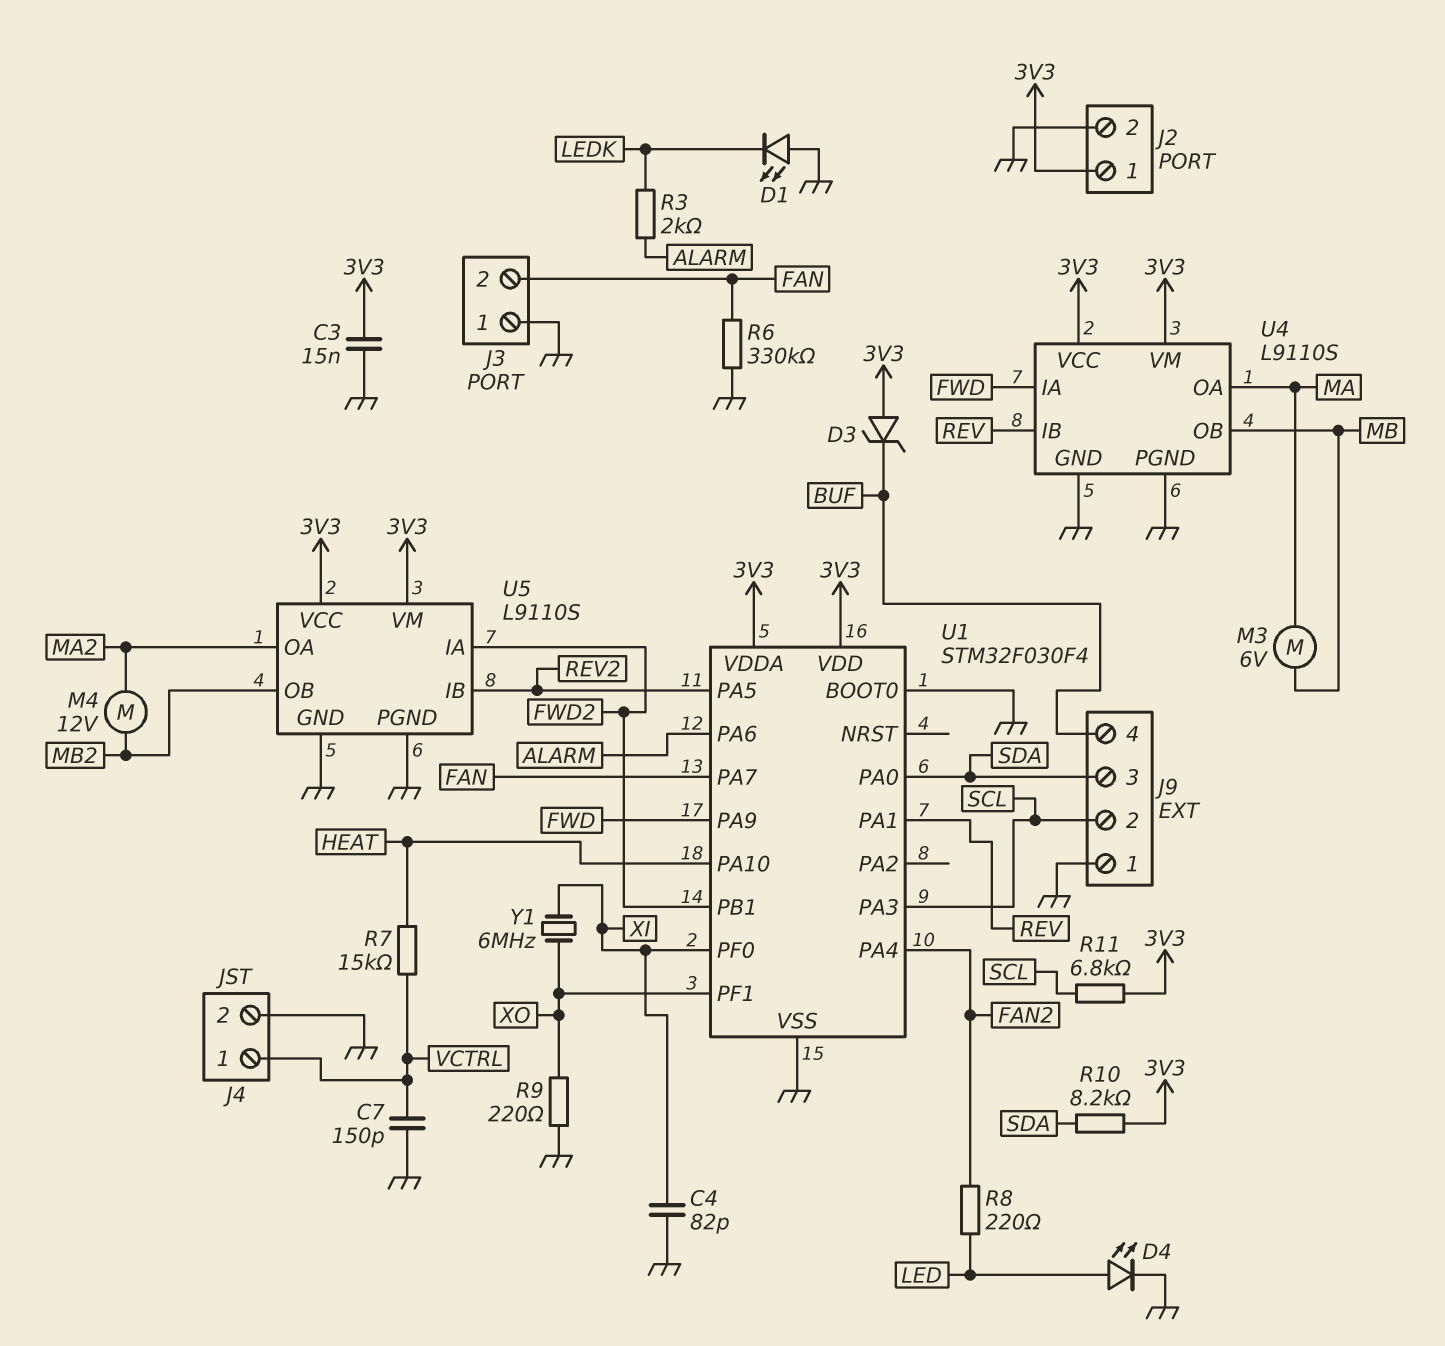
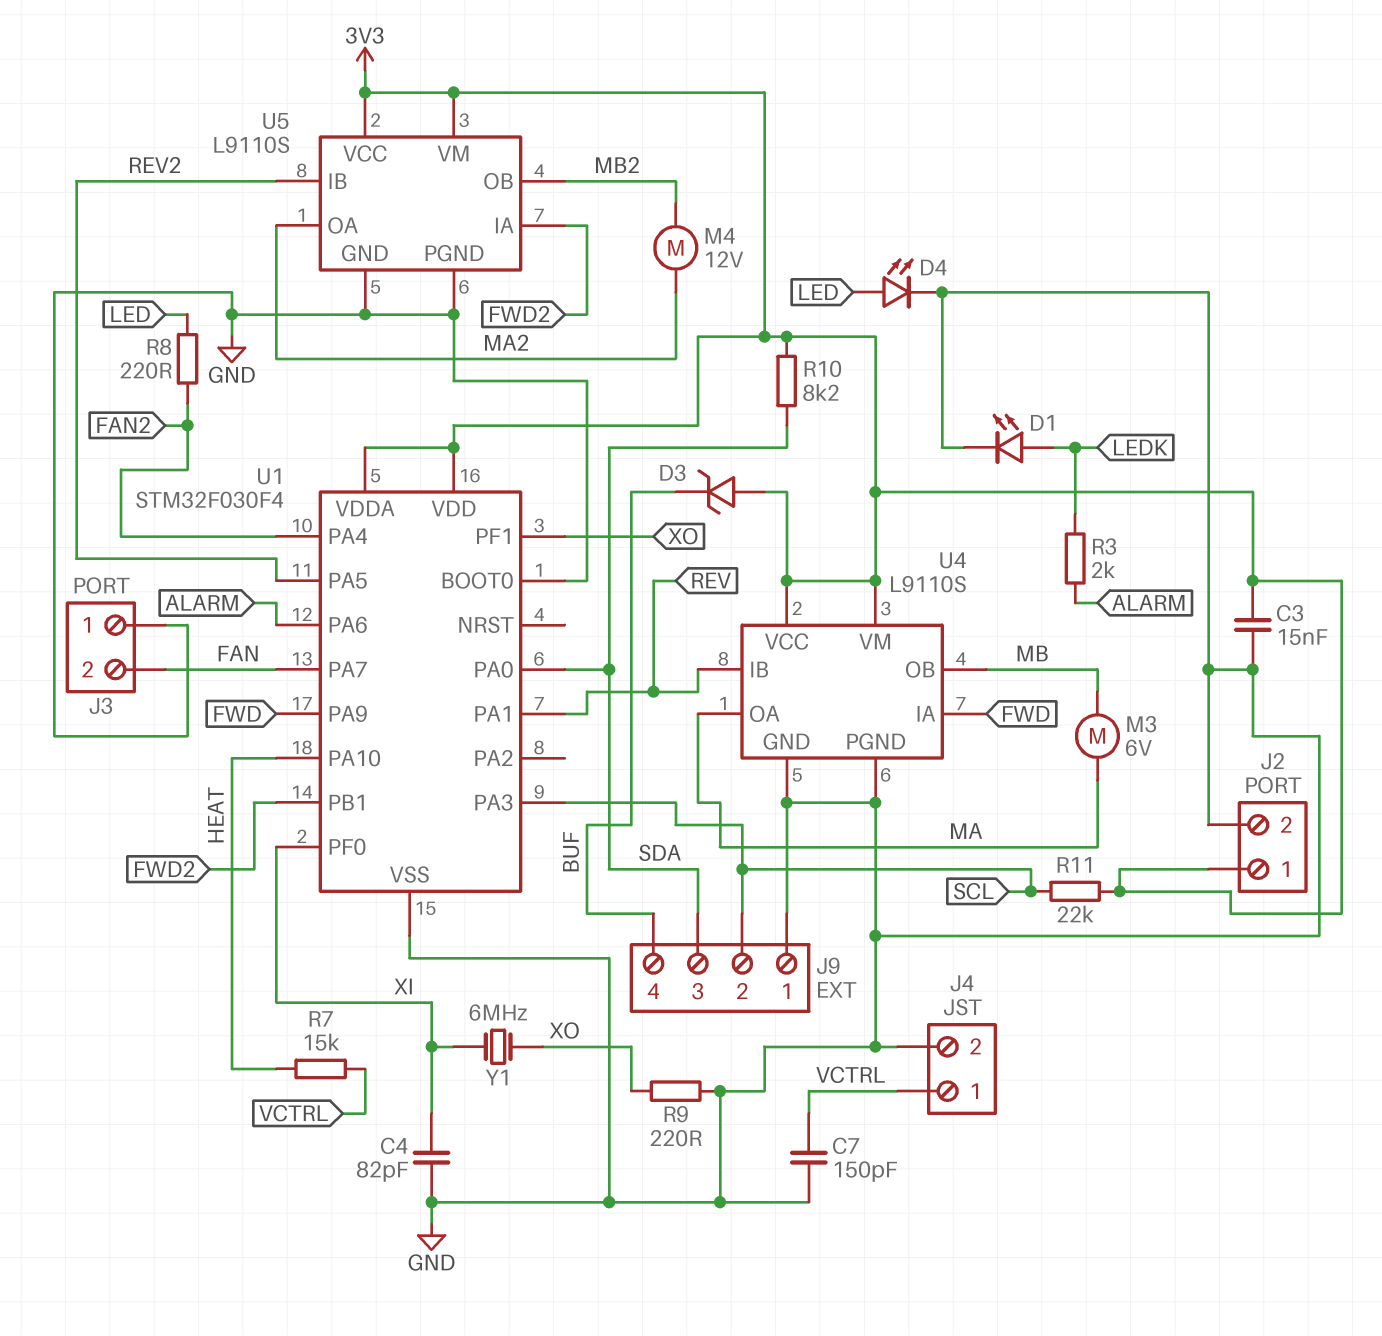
D1: LED (A GND, K LEDK) -> LED (A LEDK, K GND)
R6: 330k (FAN, GND) -> none
R11: 6.8k (3V3, SCL) -> 22k (3V3, SCL)

